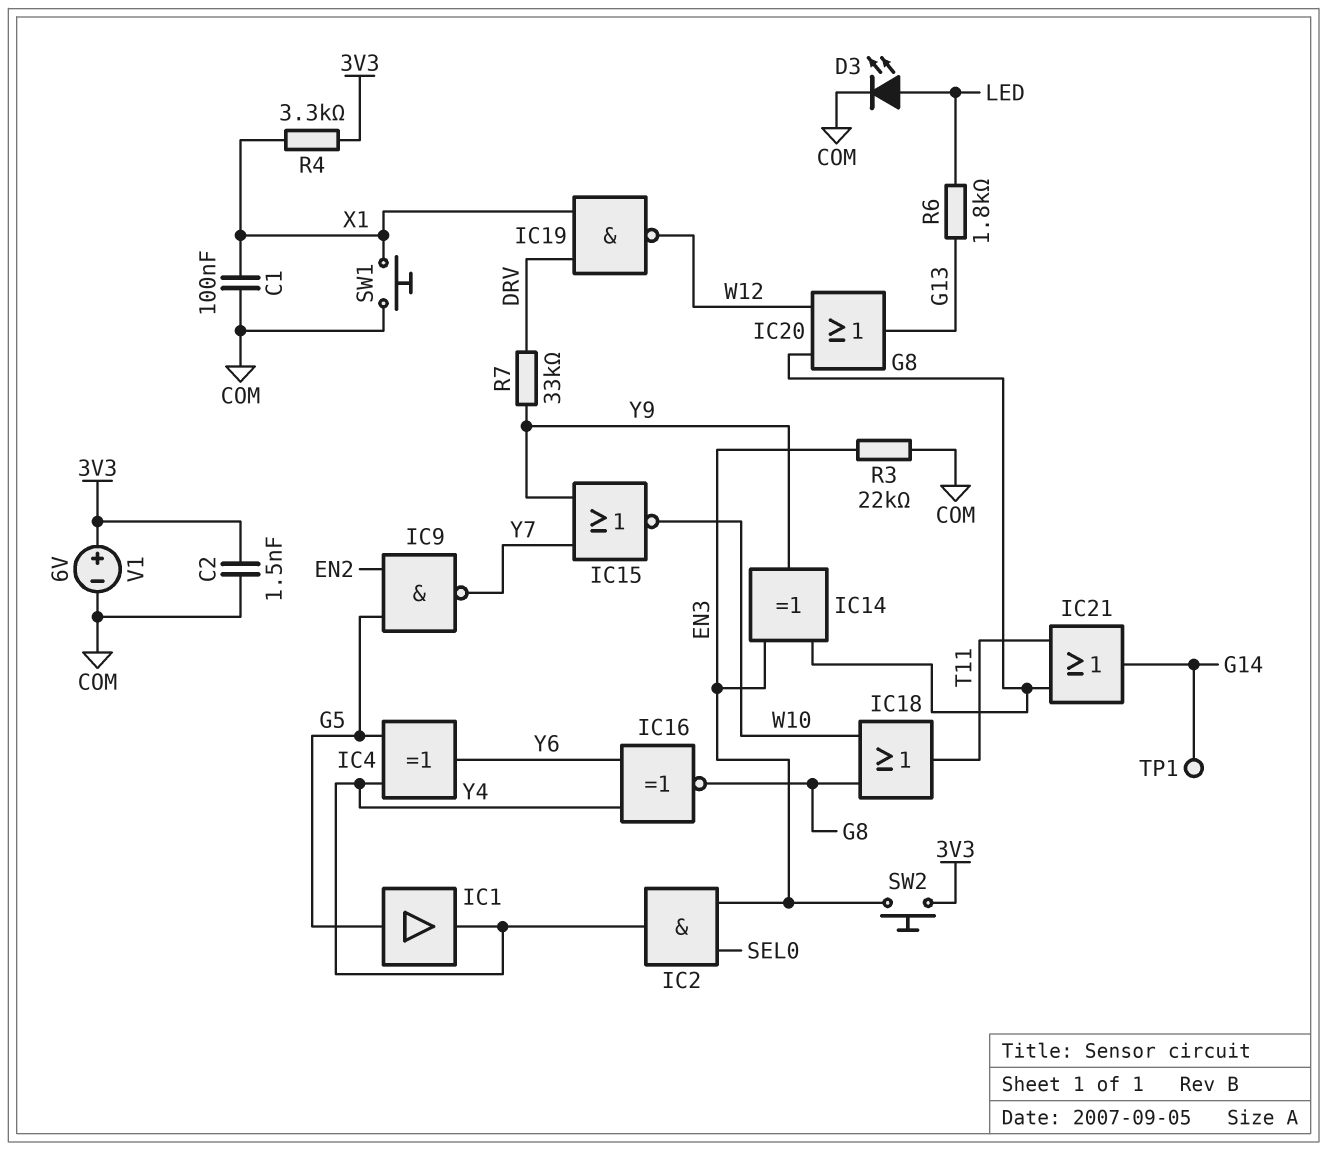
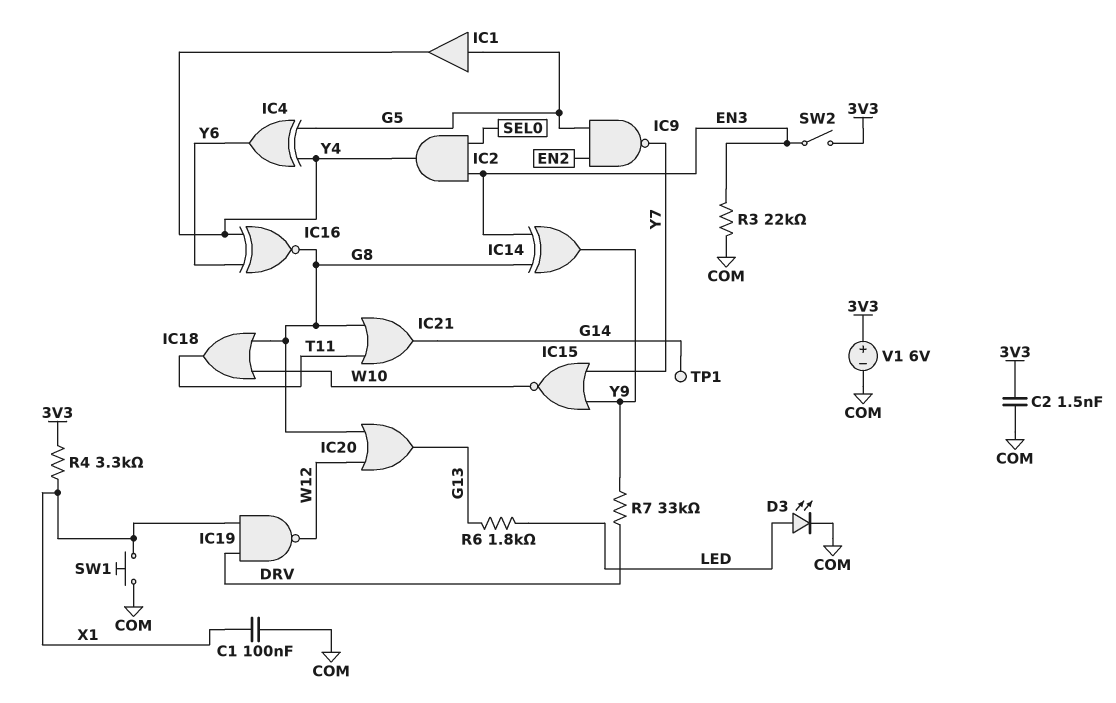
SW2: button (3V3, EN3) -> switch (3V3, EN3)

